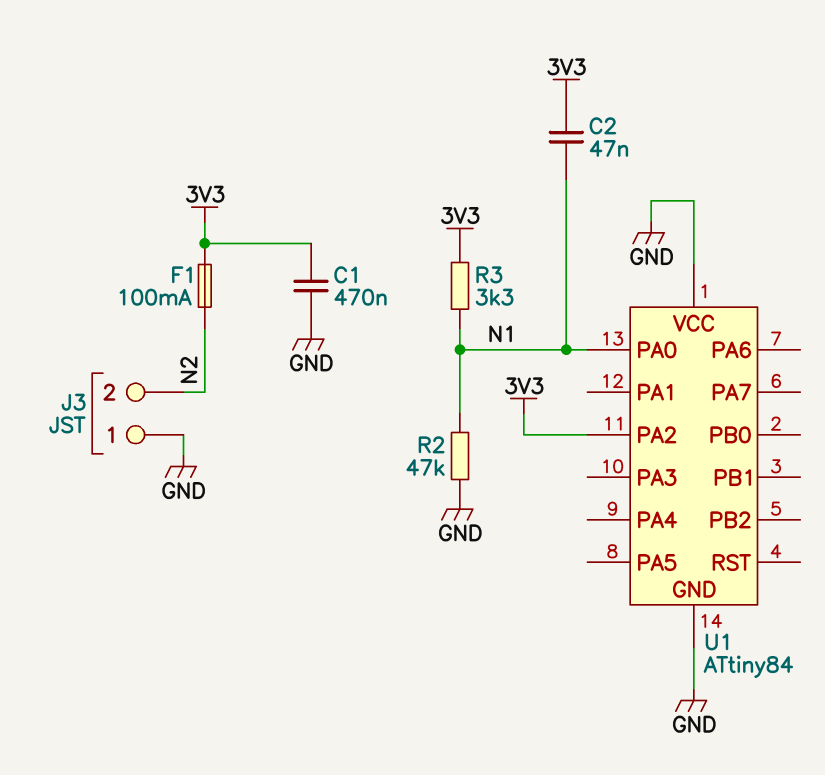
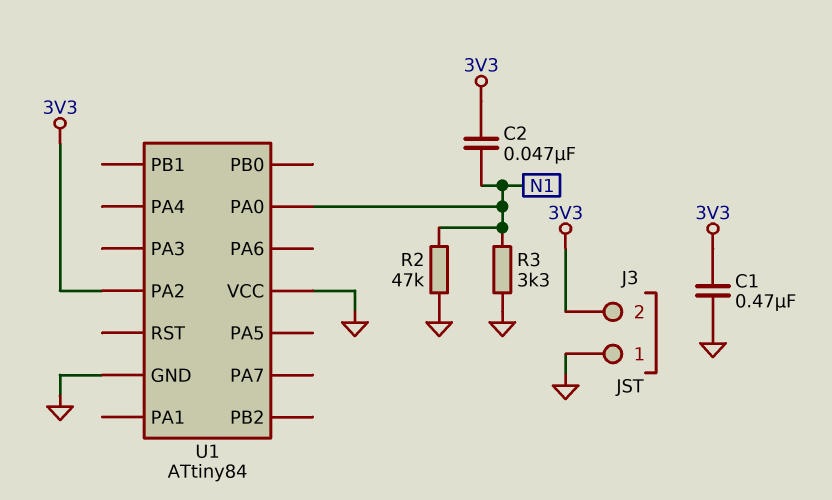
F1: 100mA (3V3, N2) -> none
J3 pin 2: N2 -> 3V3
R3: 3.3k (3V3, N1) -> 3.3k (GND, N1)

